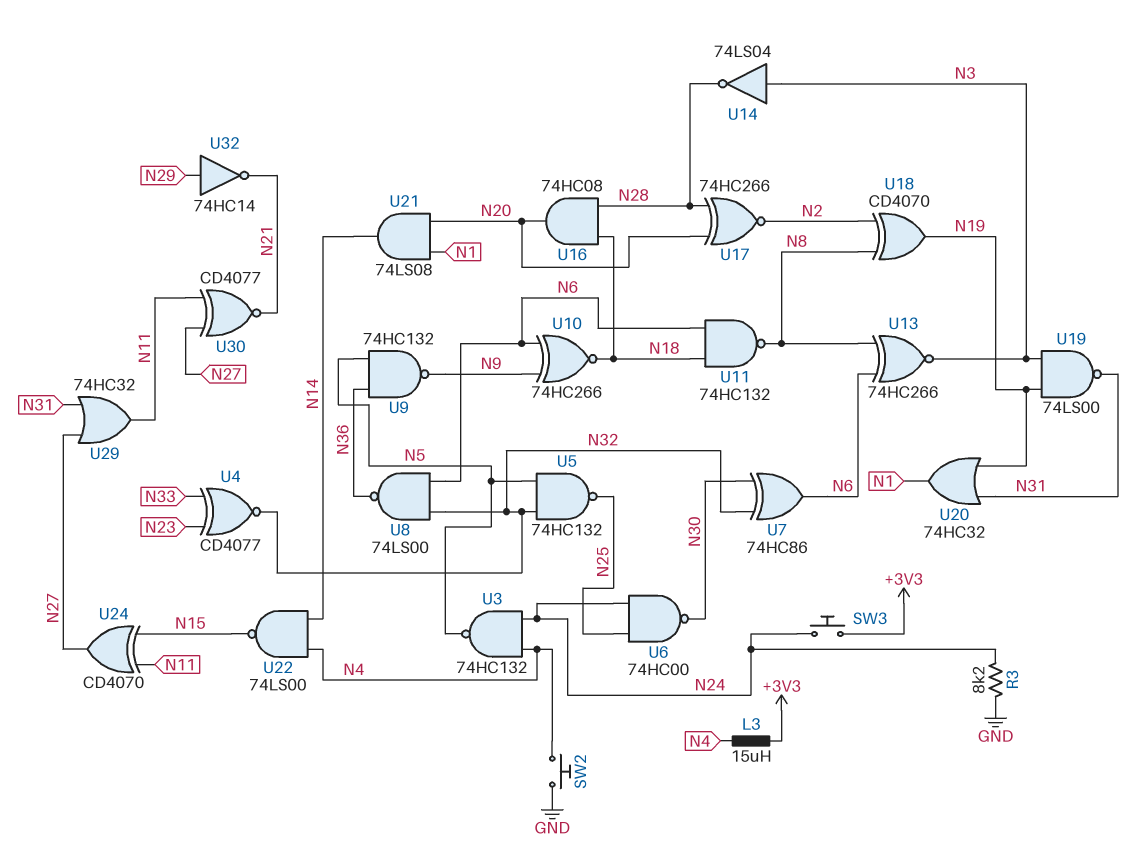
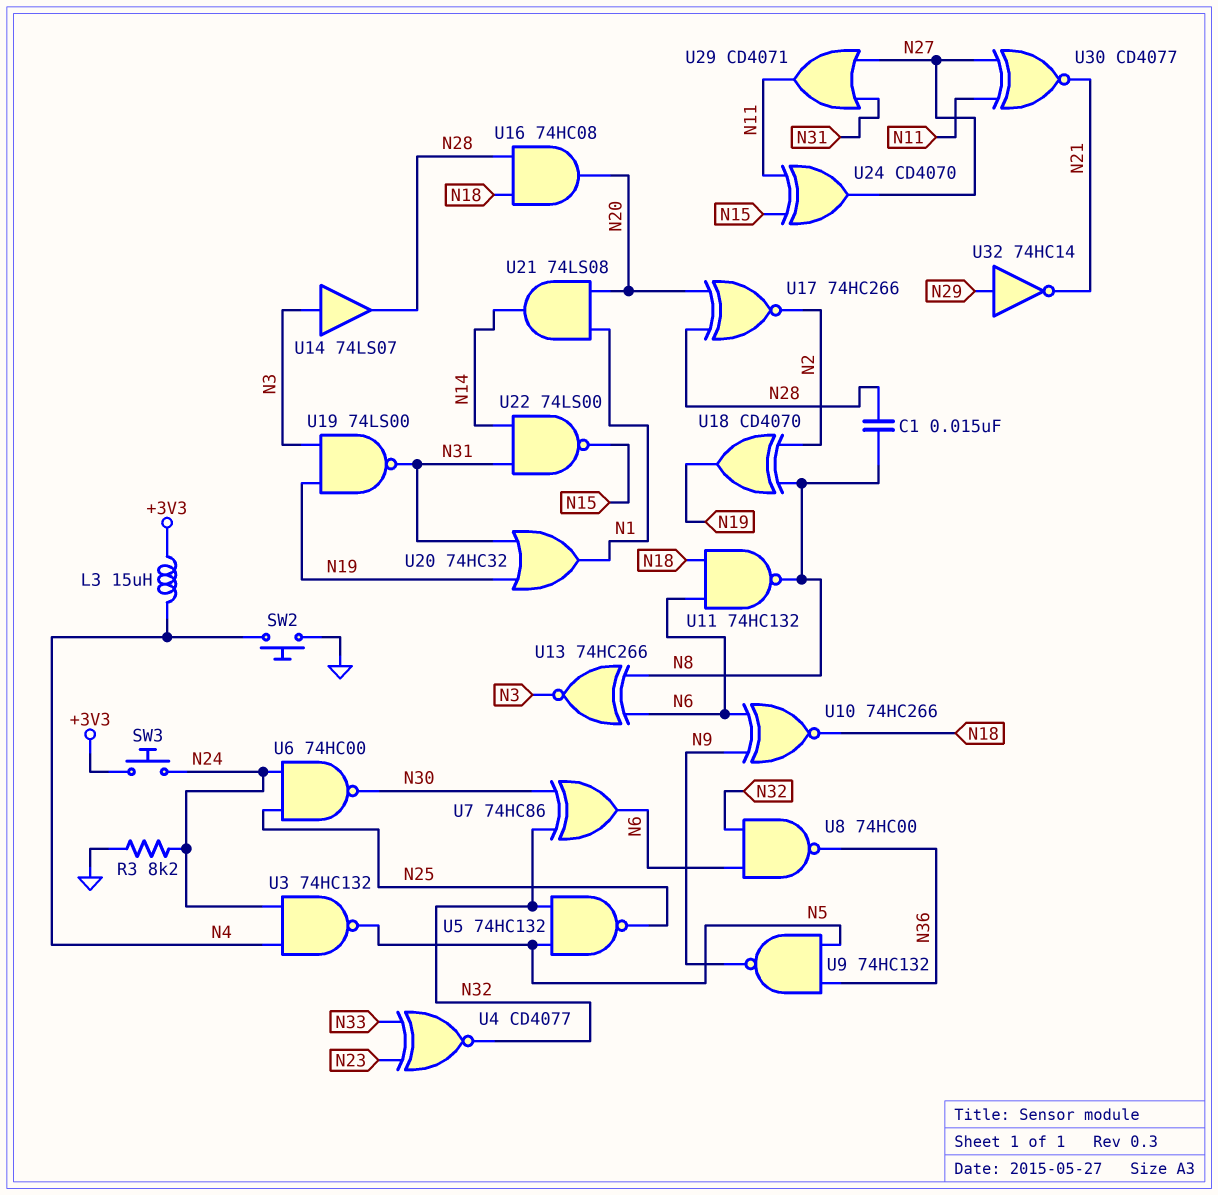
C1: none -> 15nF (N8, N28)
U8: NAND 74LS00 (in N6, in N32, out N36) -> NAND 74HC00 (in N6, in N32, out N36)
U14: NOT 74LS04 (in N3, out N28) -> buffer 74LS07 (in N3, out N28)
U22: NAND 74LS00 (in N4, in N14, out N15) -> NAND 74LS00 (in N14, in N31, out N15)
U29: OR 74HC32 (in N27, in N31, out N11) -> OR CD4071 (in N27, in N31, out N11)

